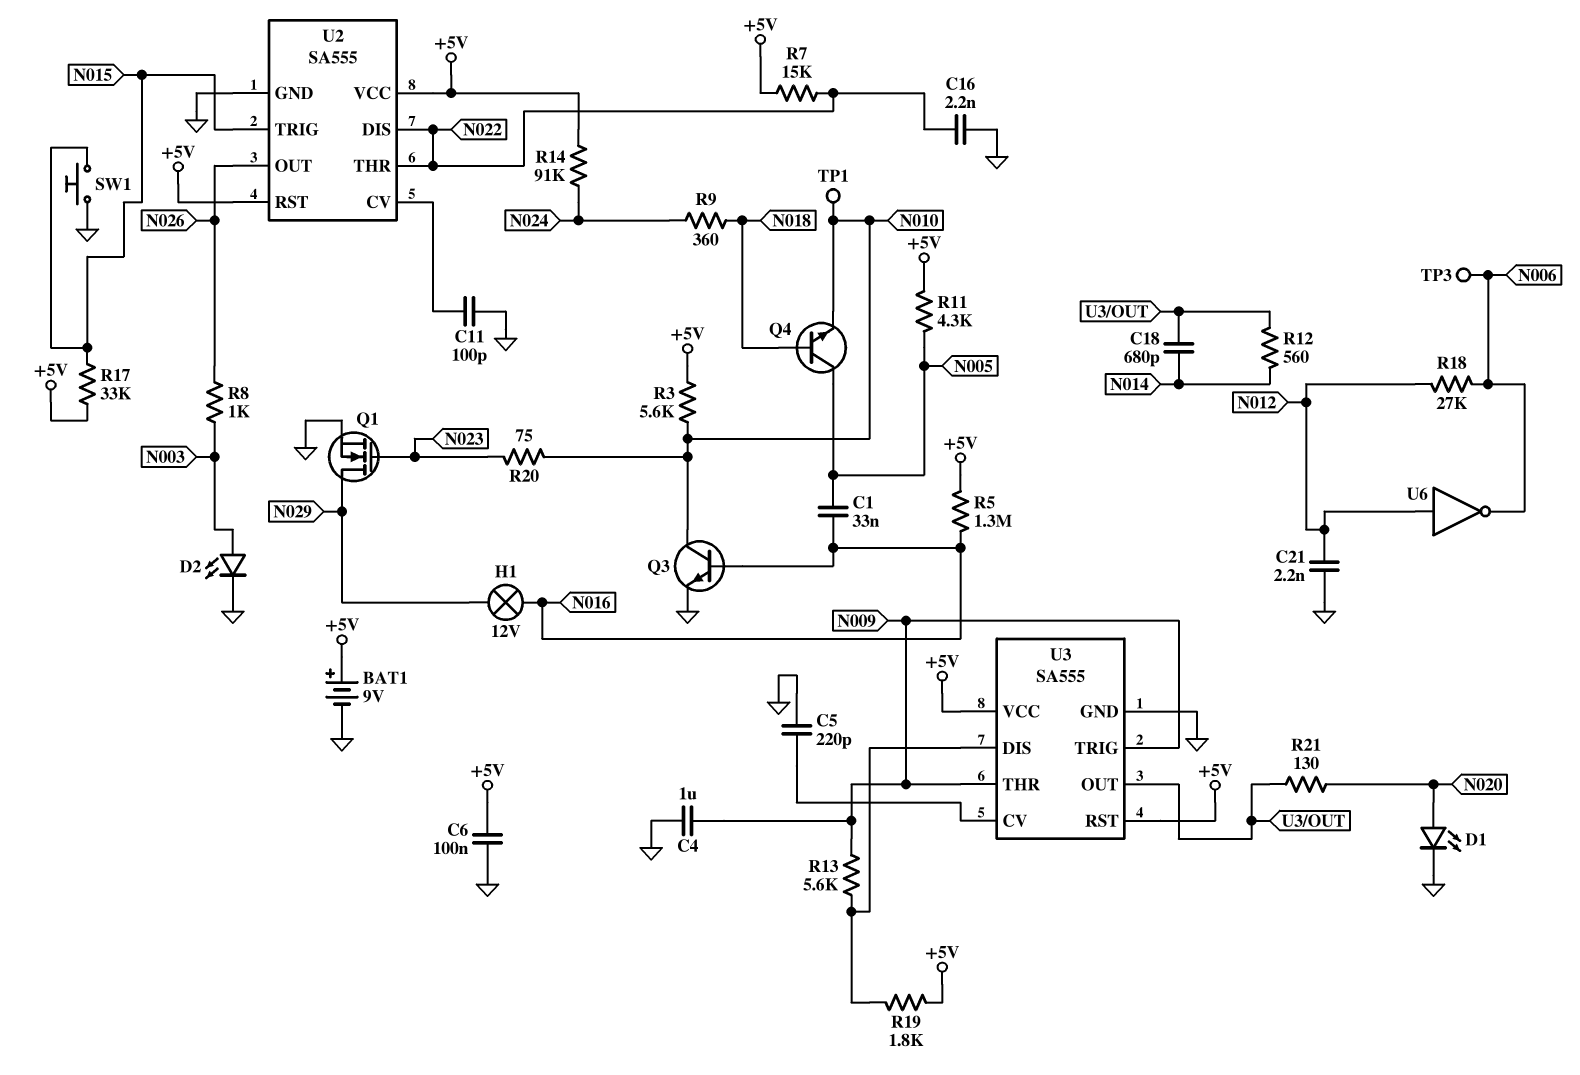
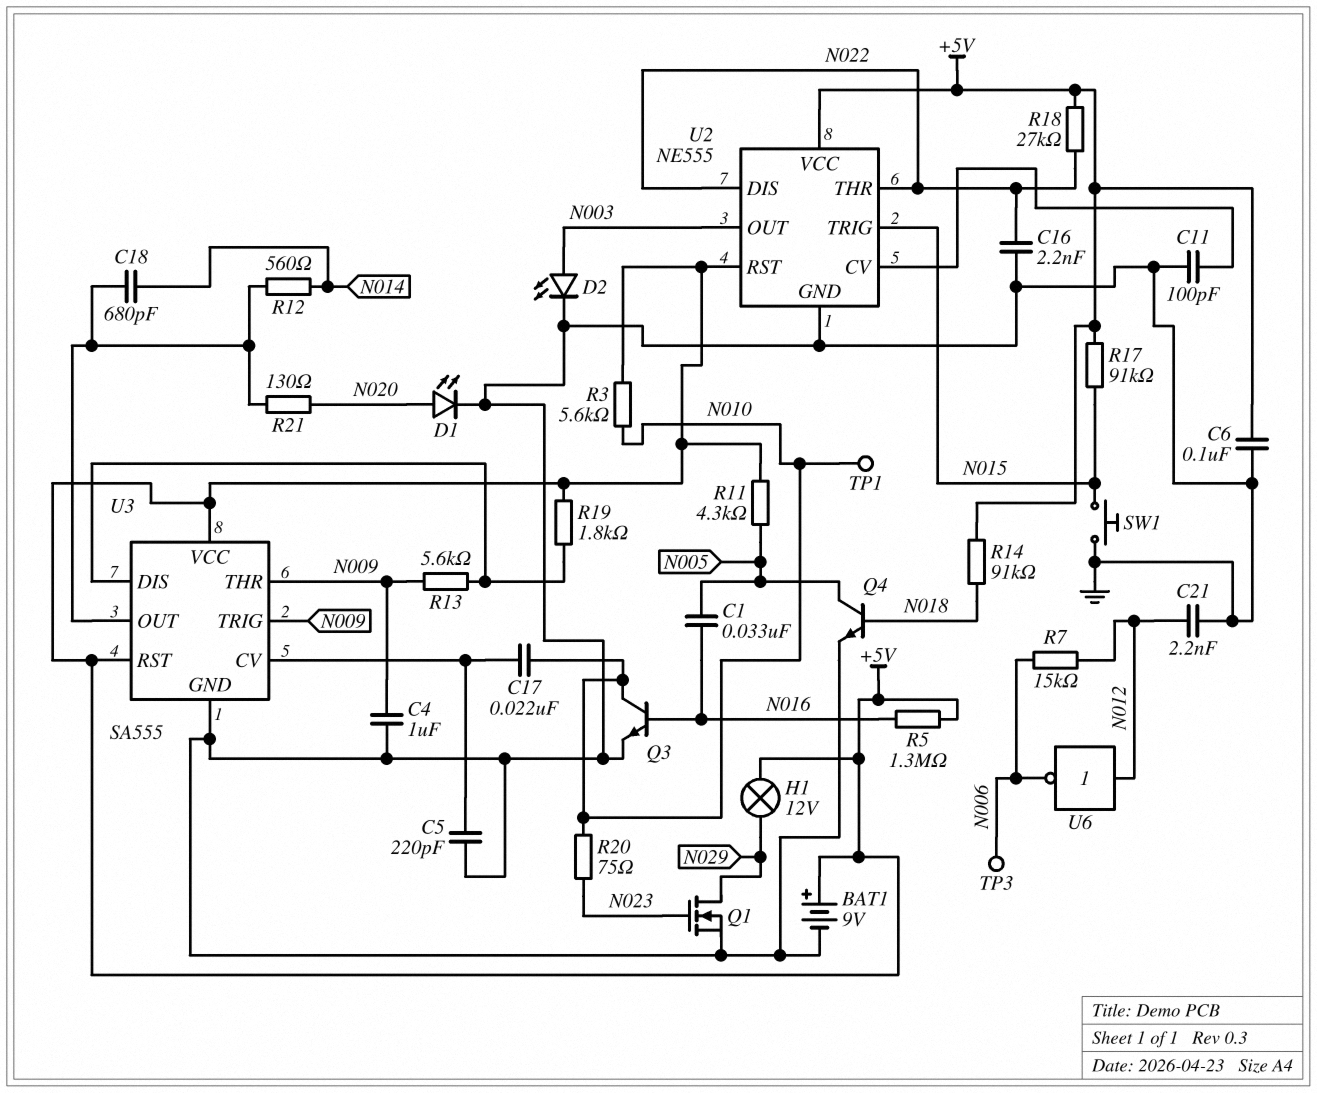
C17: none -> 22nF (N010, U3/CV)
H1: lamp 12V (N016, N029) -> lamp 12V (+5V, N029)
Q4: NPN (B N018, C N005, E N010) -> NPN (B N018, C N005, E GND)
R7: 15k (+5V, N022) -> 15k (N006, N012)
R8: 1k (N003, N026) -> none
R9: 360 (N018, N024) -> none
R14: 91k (+5V, N024) -> 91k (+5V, N018)
R17: 33k (+5V, N015) -> 91k (+5V, N015)
R18: 27k (N006, N012) -> 27k (+5V, N022)
U2: SA555 -> NE555
U2 pin OUT: N026 -> N003

